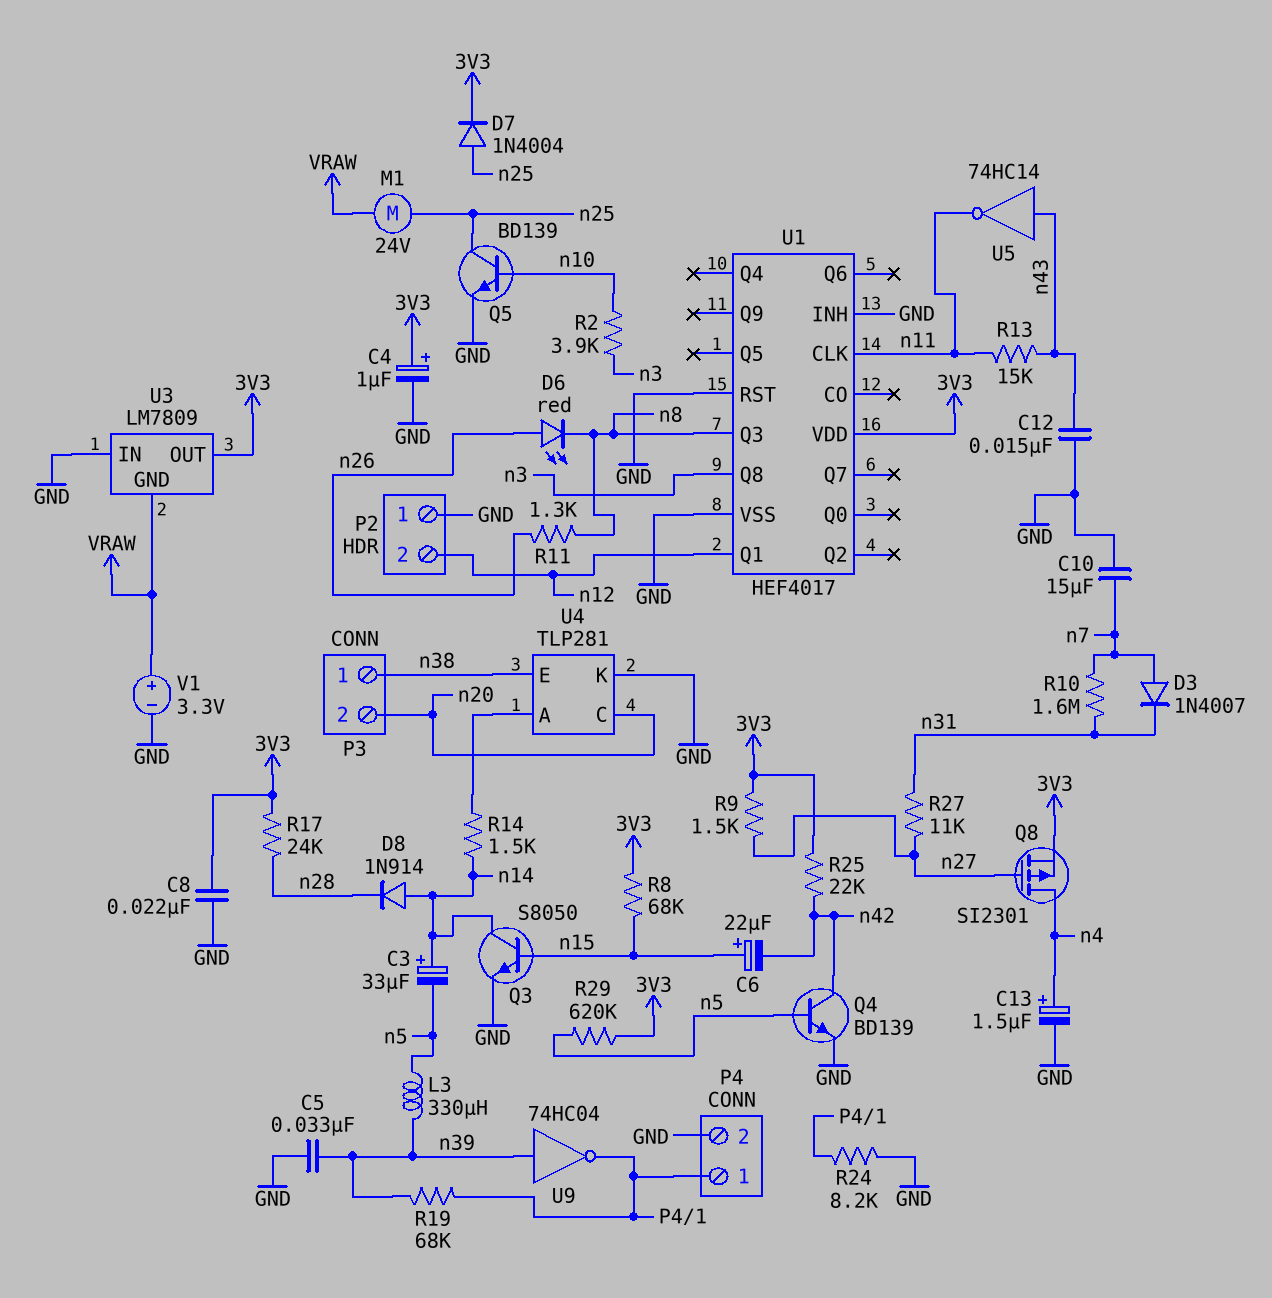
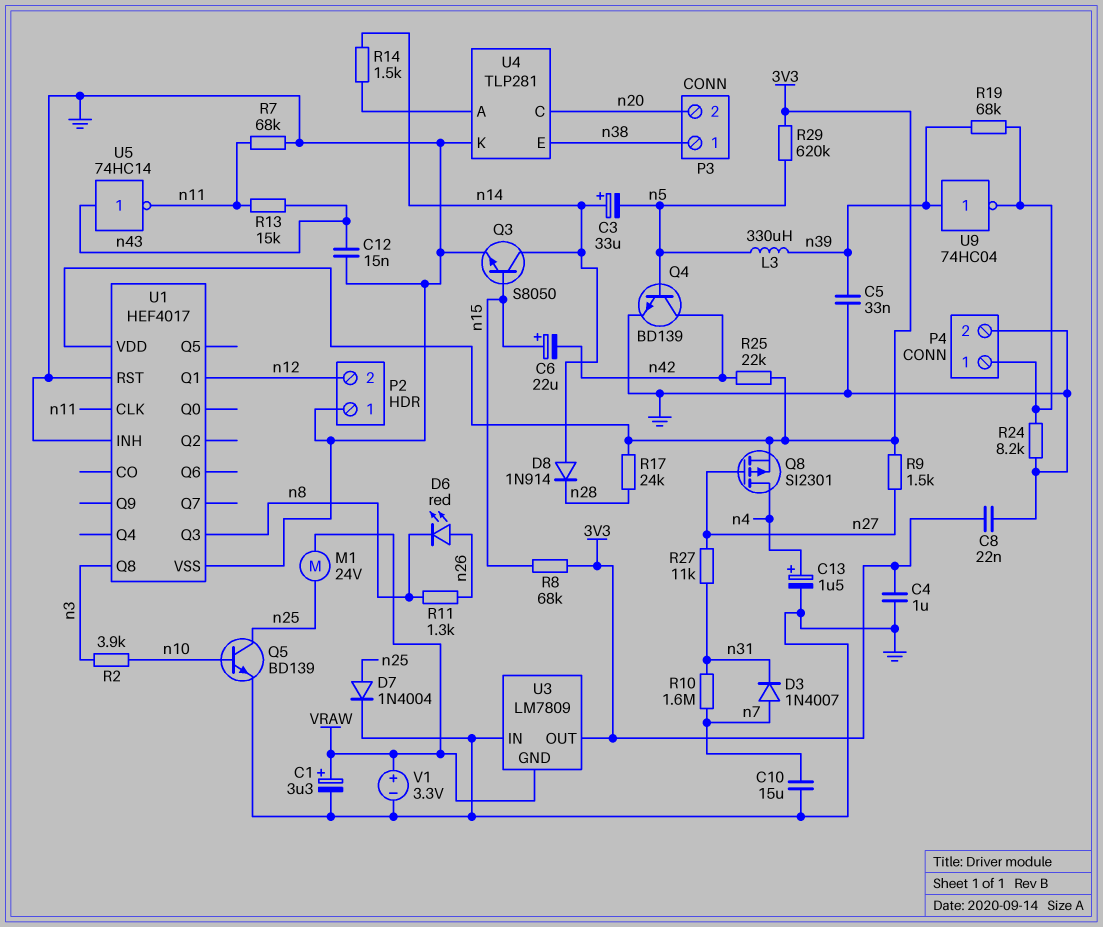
C1: none -> 3.3uF (plus VRAW, minus GND)
C4: 1uF (plus 3V3, minus GND) -> 1uF (3V3, GND)
D7: diode 1N4004 (A n25, K 3V3) -> diode 1N4004 (A n25, K GND)
R7: none -> 68k (GND, n11)

